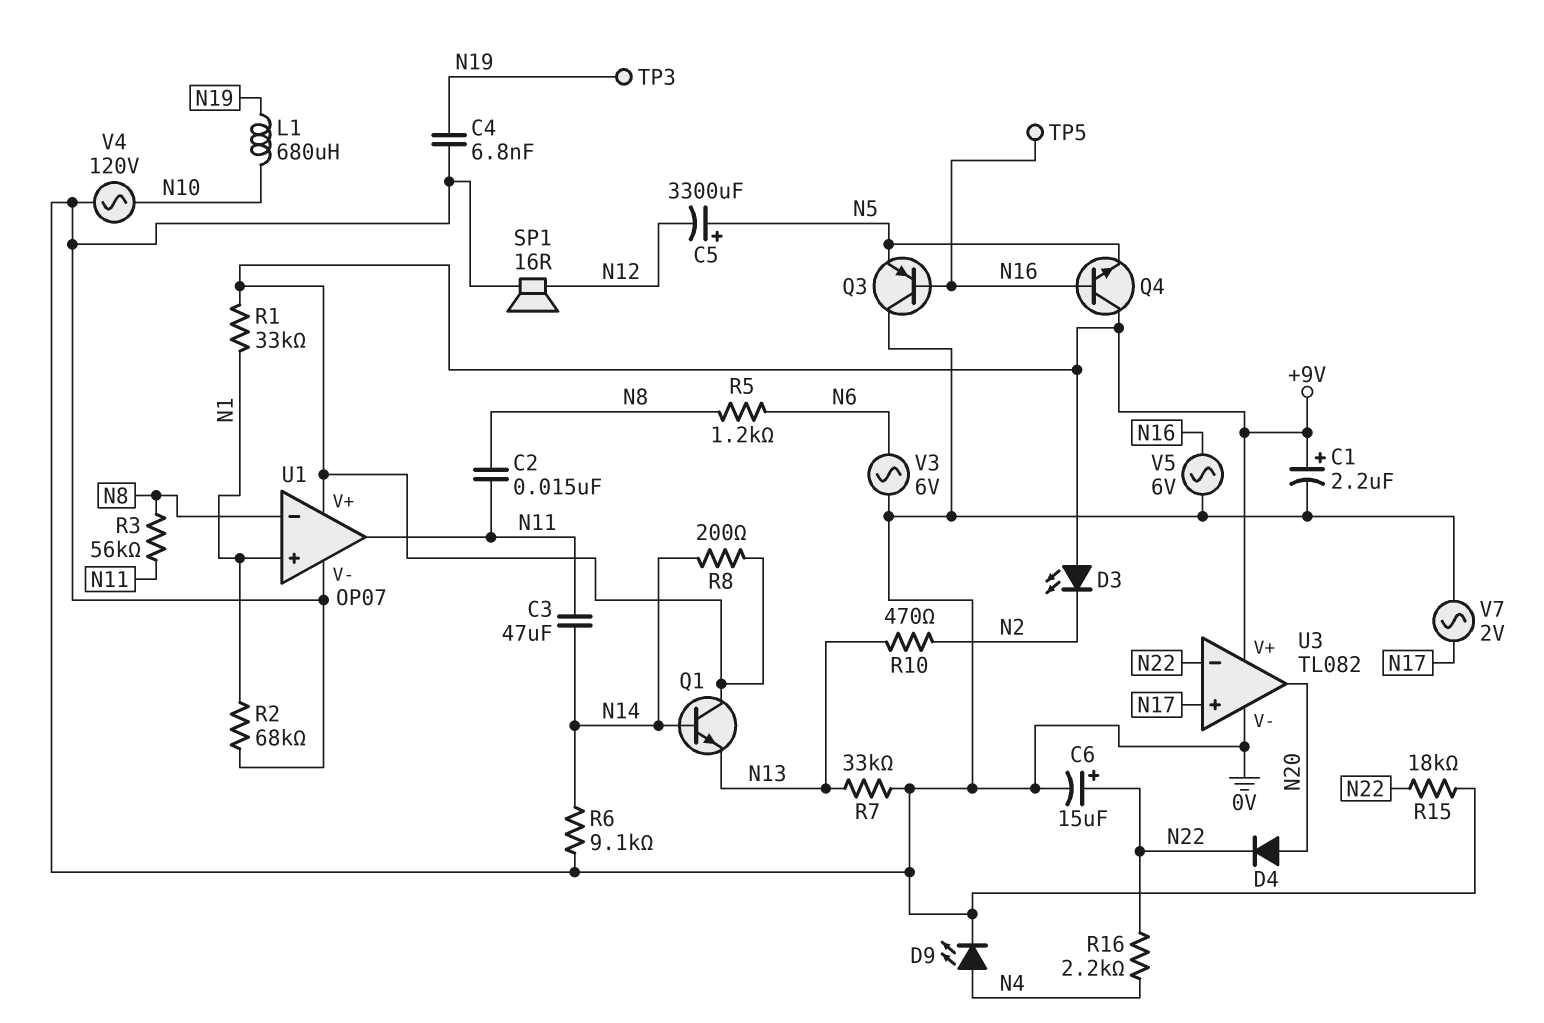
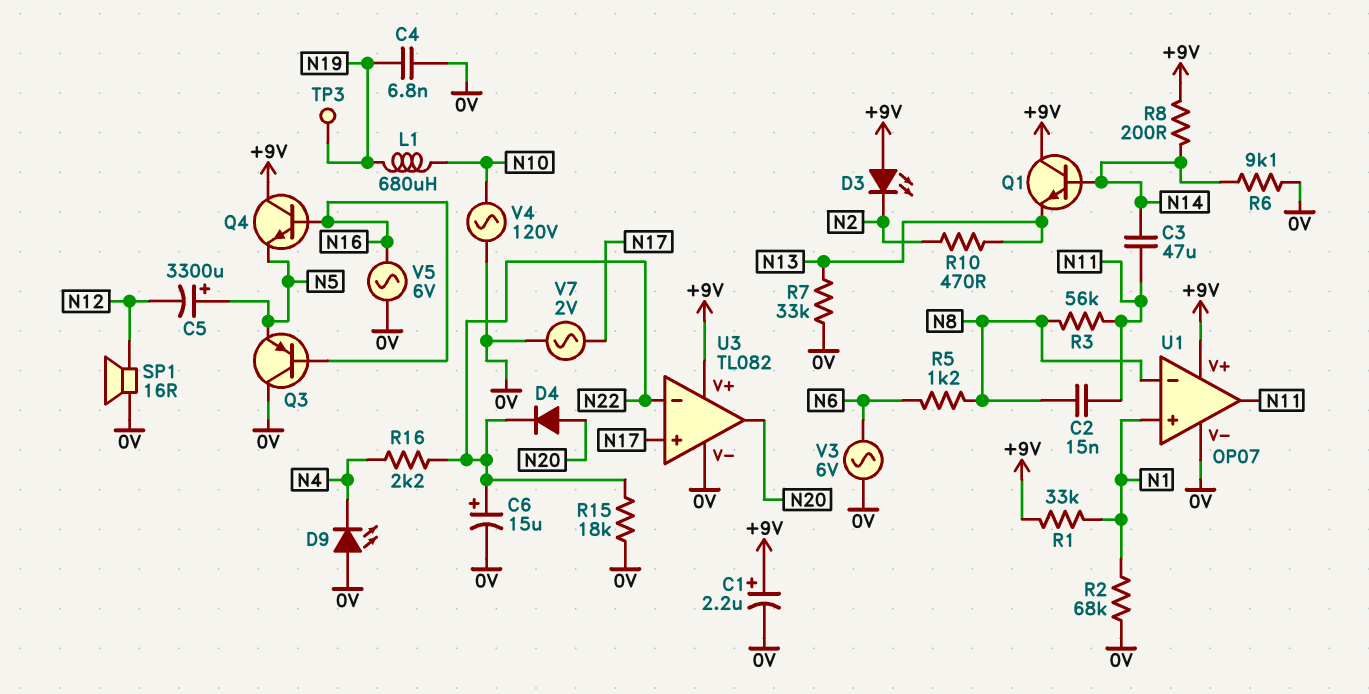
D9: LED (A N4, K 0V) -> LED (A 0V, K N4)
TP5: test point (N16) -> none

